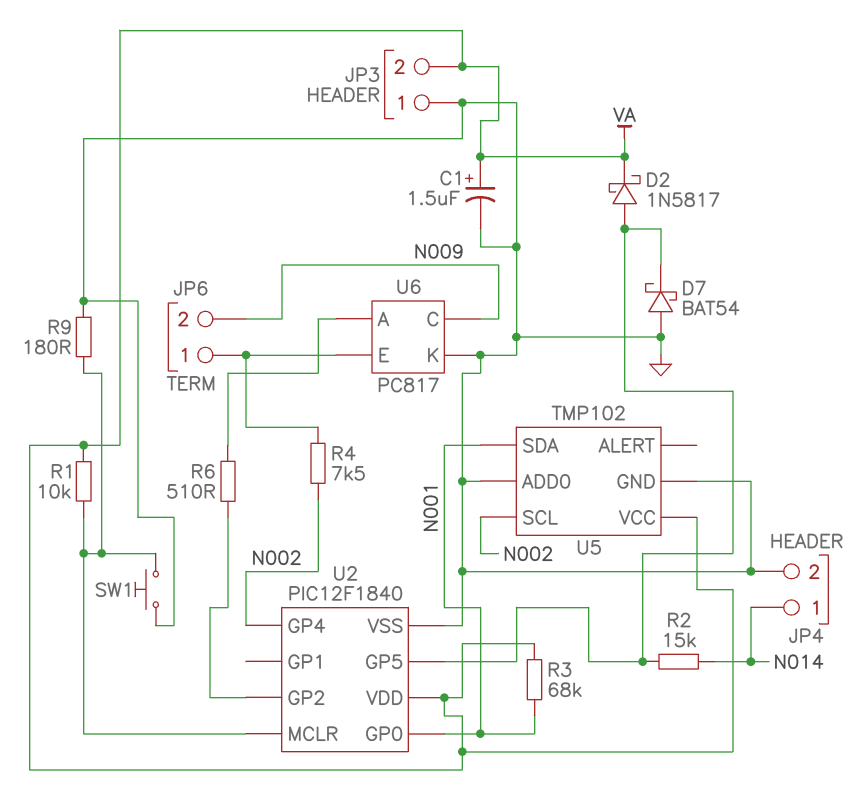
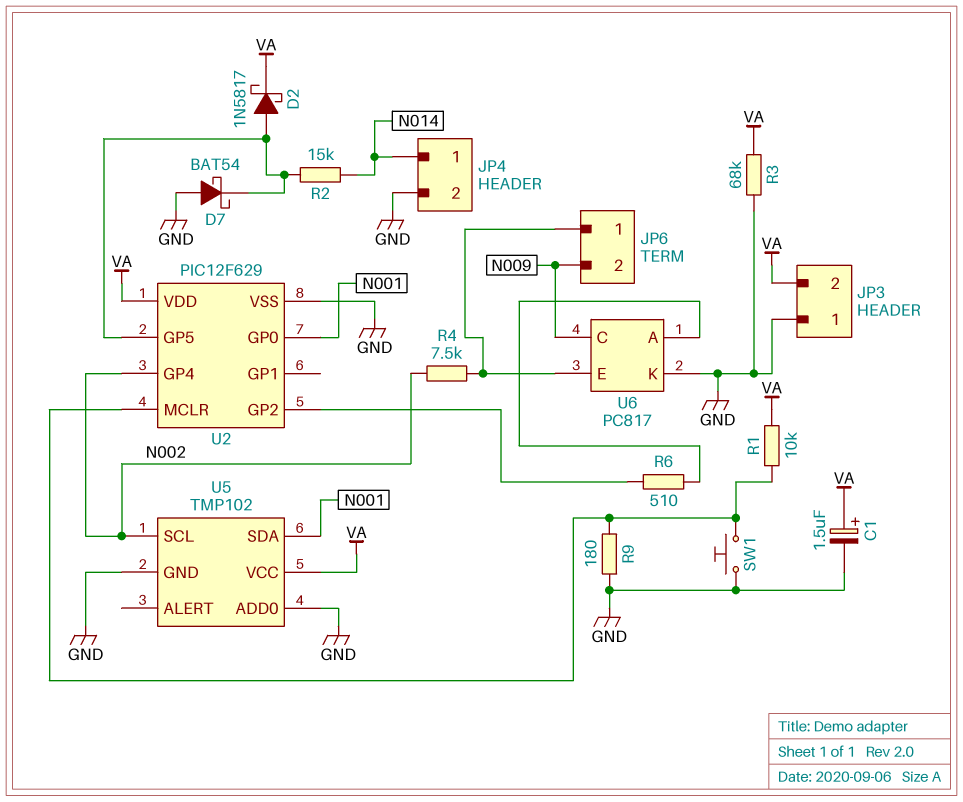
R3: 68k (N001, VA) -> 68k (GND, VA)
U2: PIC12F1840 -> PIC12F629

